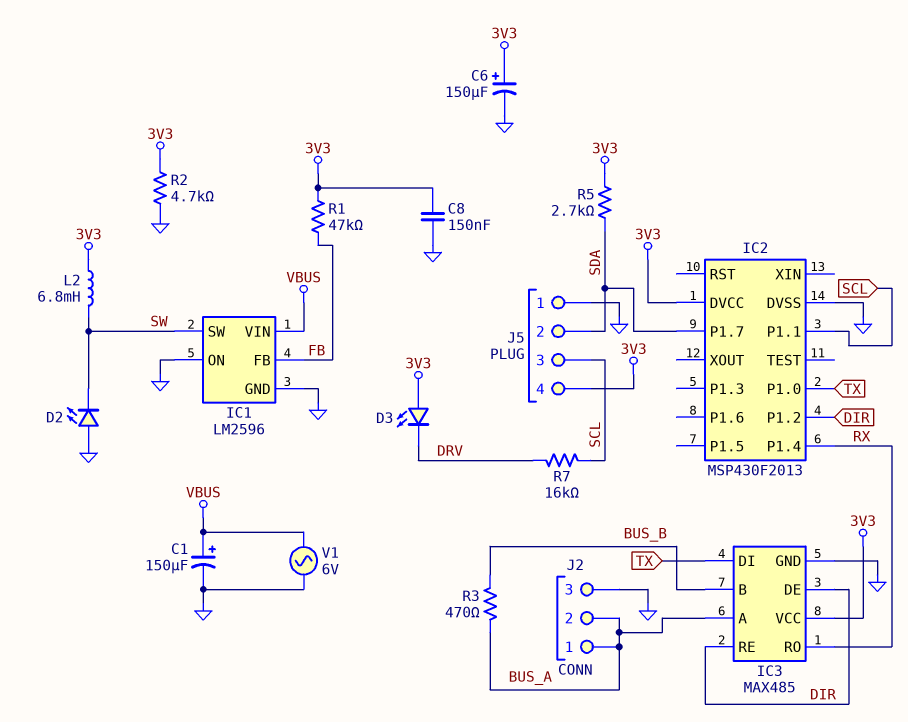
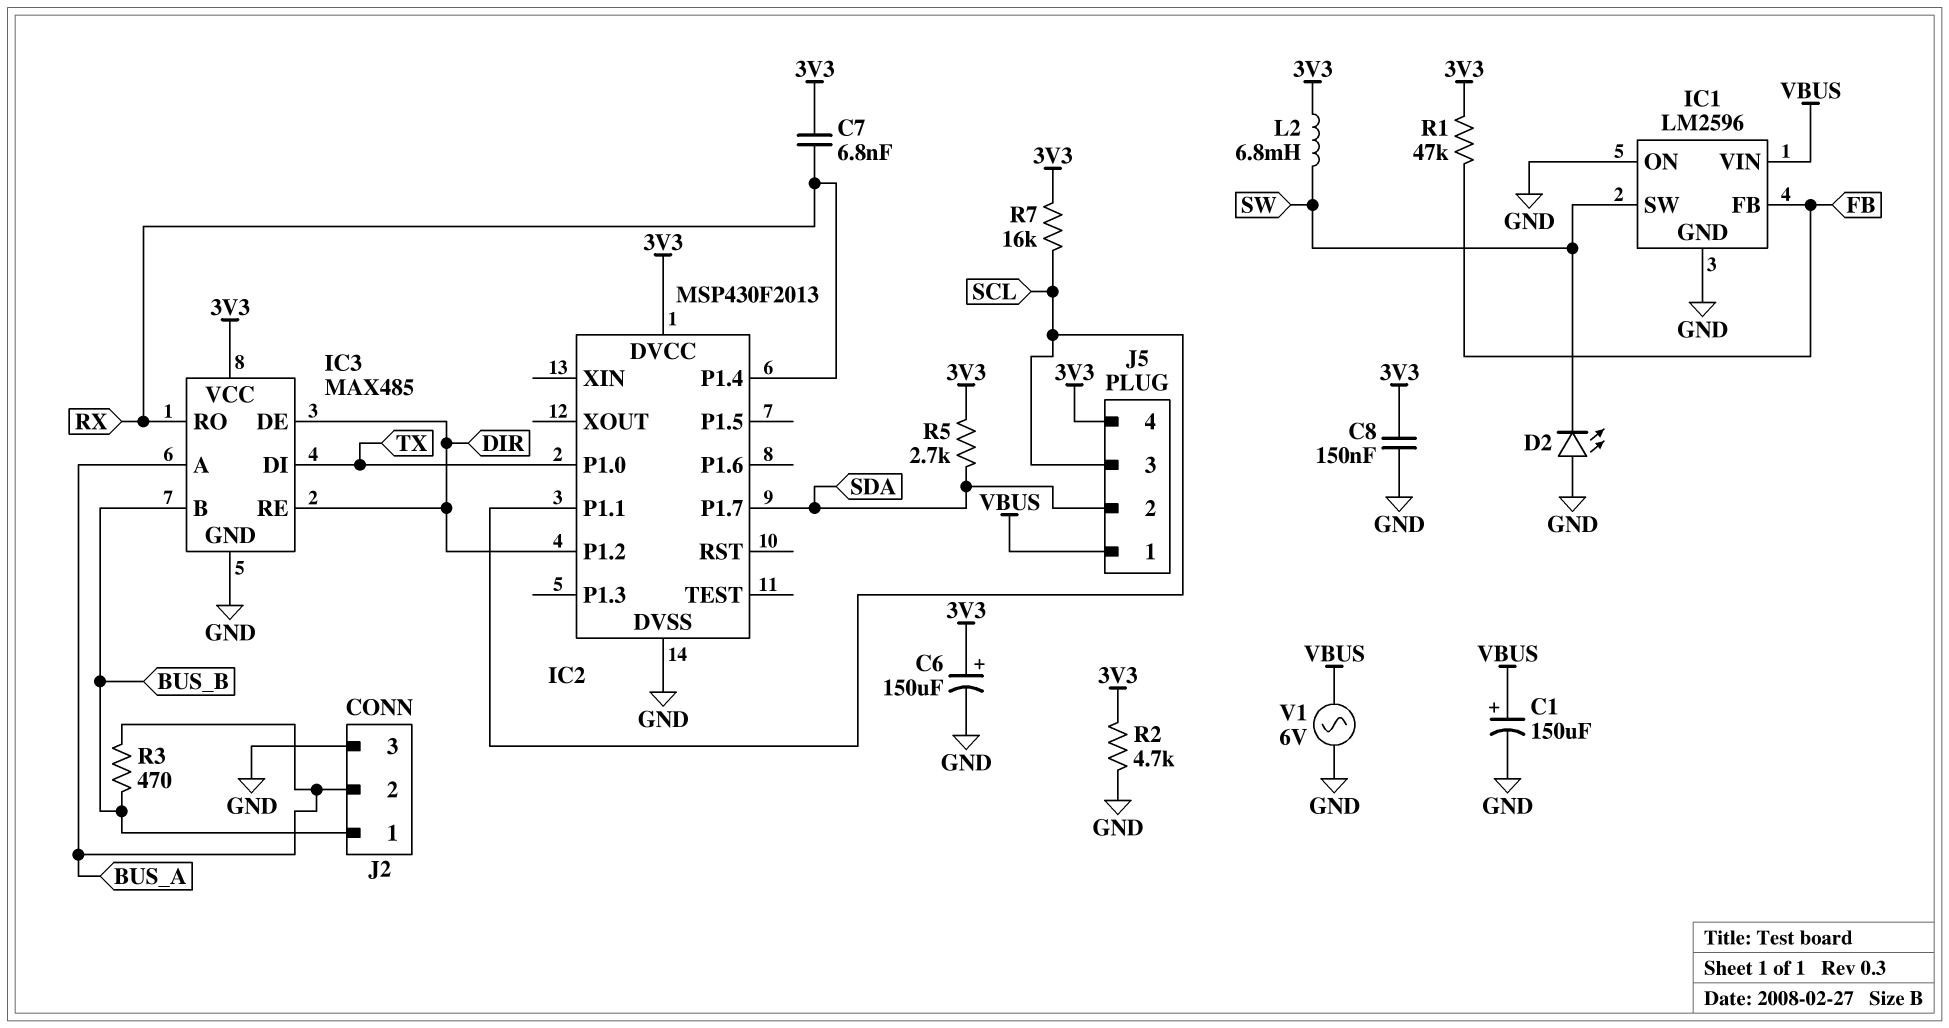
C7: none -> 6.8nF (3V3, RX)
D3: LED (A 3V3, K DRV) -> none
J2 pin 1: BUS_A -> BUS_B
J5 pin 1: GND -> VBUS
R7: 16k (DRV, SCL) -> 16k (3V3, SCL)

